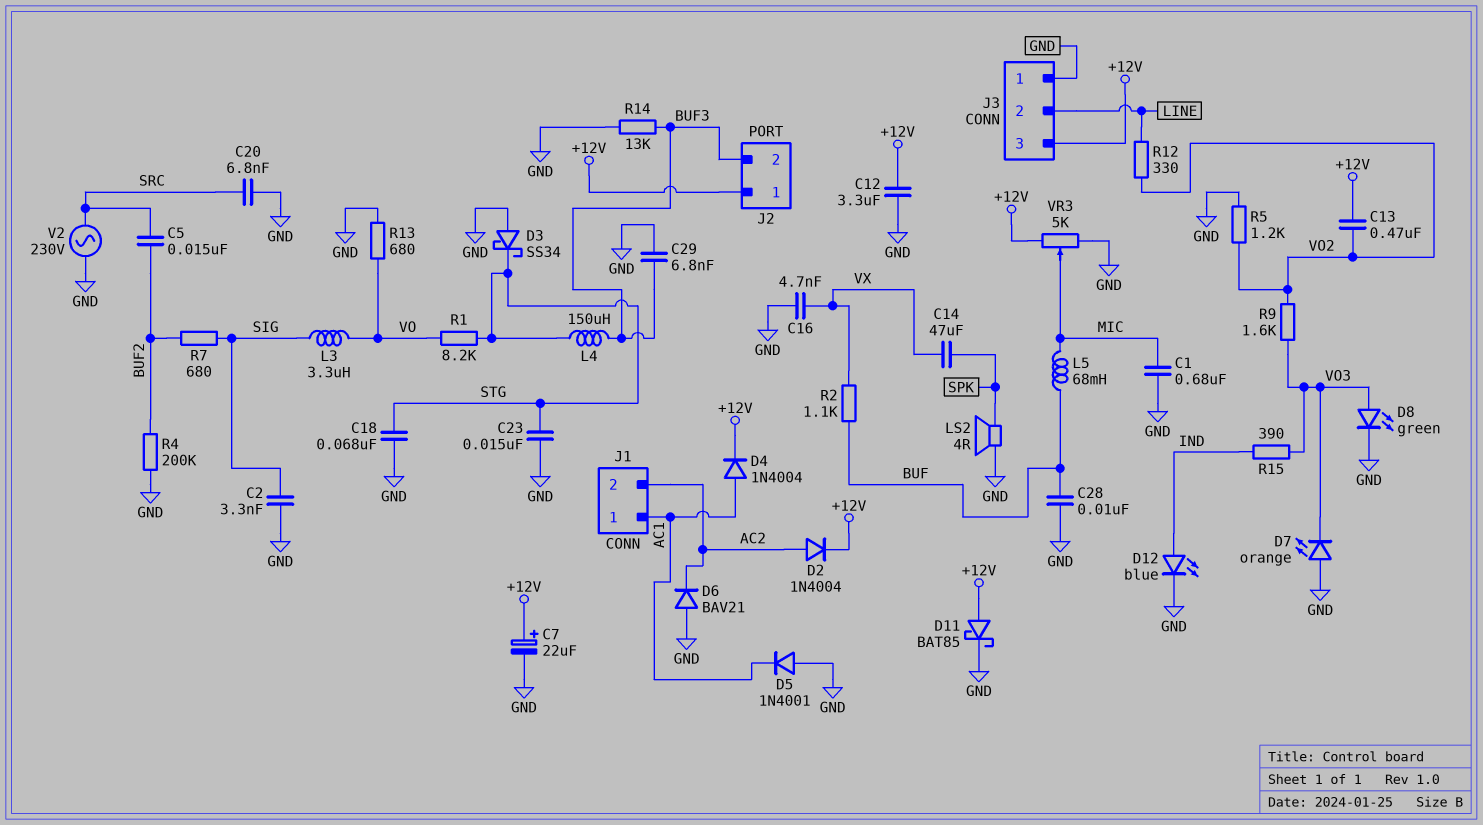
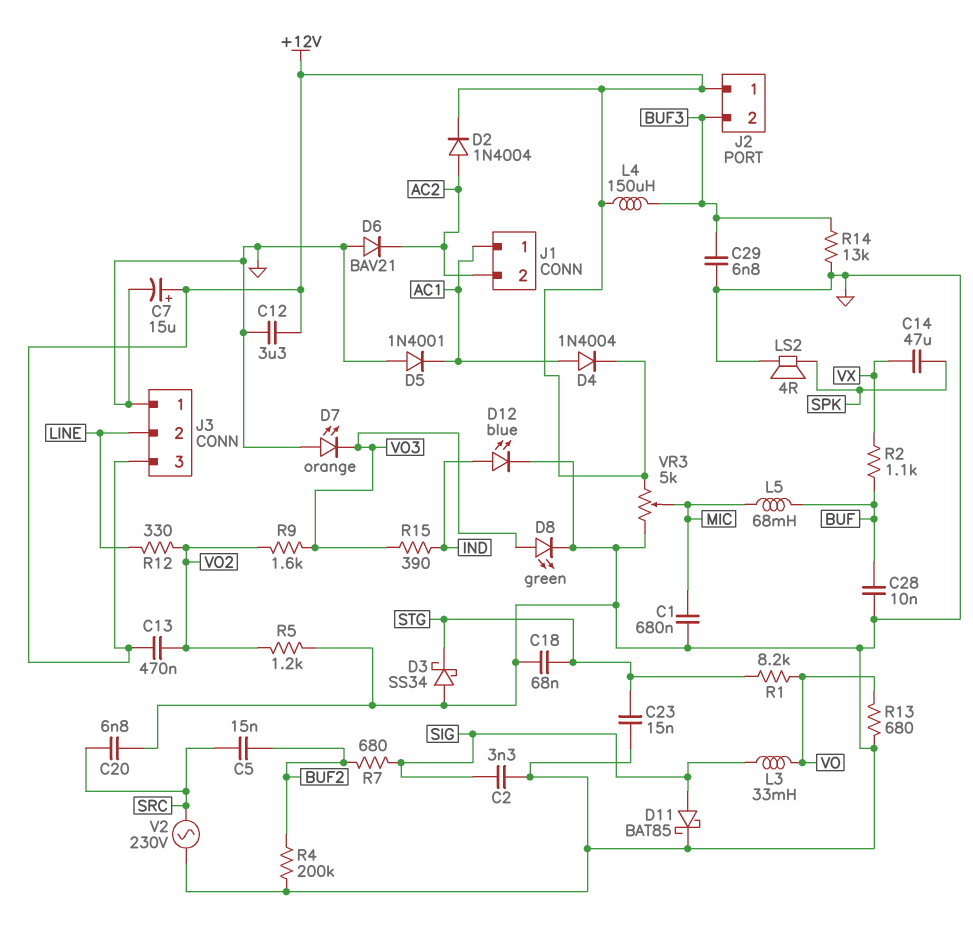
C7: 22uF (plus +12V, minus GND) -> 15uF (plus +12V, minus GND)
C16: 4.7nF (GND, VX) -> none
D11: schottky BAT85 (A +12V, K GND) -> schottky BAT85 (A SIG, K GND)
L3: 3.3uH (SIG, VO) -> 33mH (SIG, VO)
L4: 150uH (BUF3, STG) -> 150uH (+12V, BUF3)

